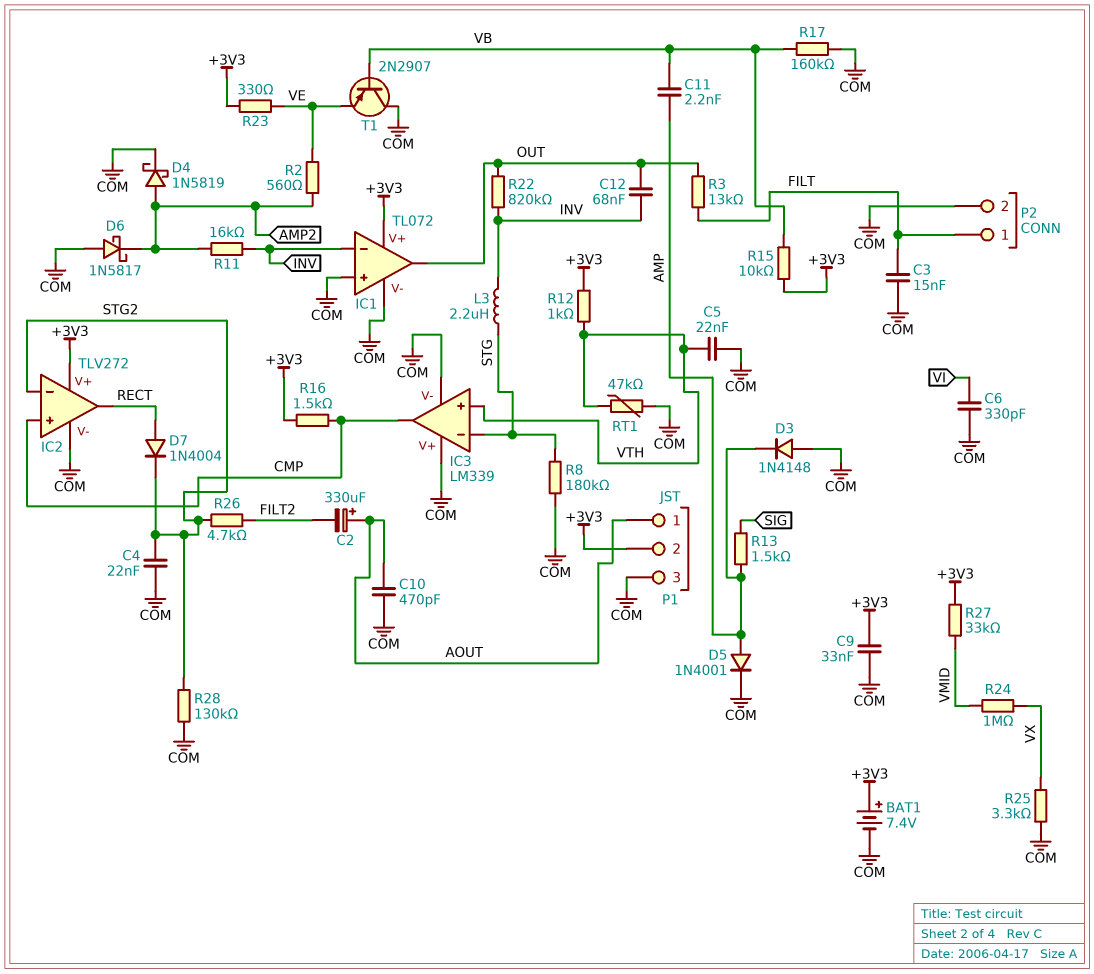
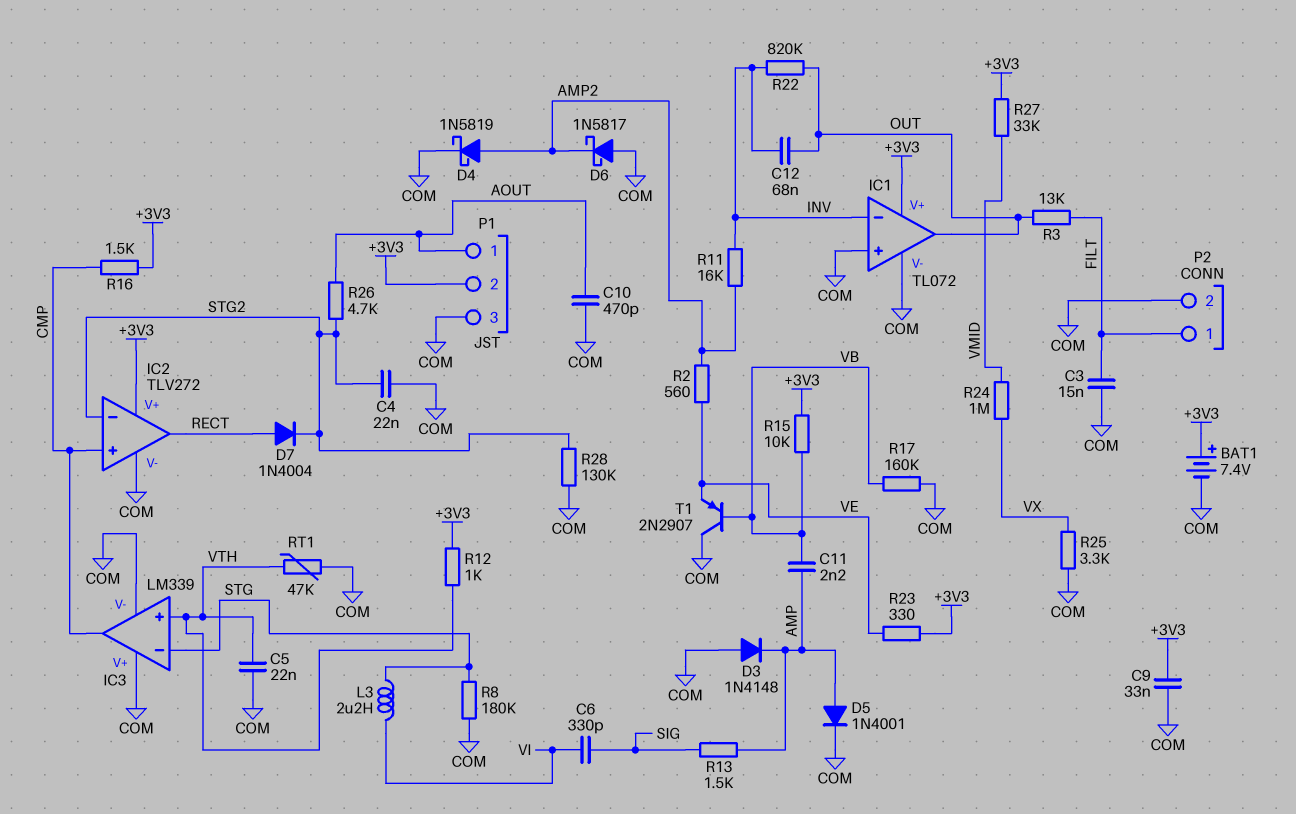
C2: 330uF (plus AOUT, minus FILT2) -> none
C6: 330pF (COM, VI) -> 330pF (SIG, VI)
L3: 2.2uH (INV, STG) -> 2.2uH (STG, VI)
R26: 4.7k (FILT2, STG2) -> 4.7k (AOUT, STG2)

